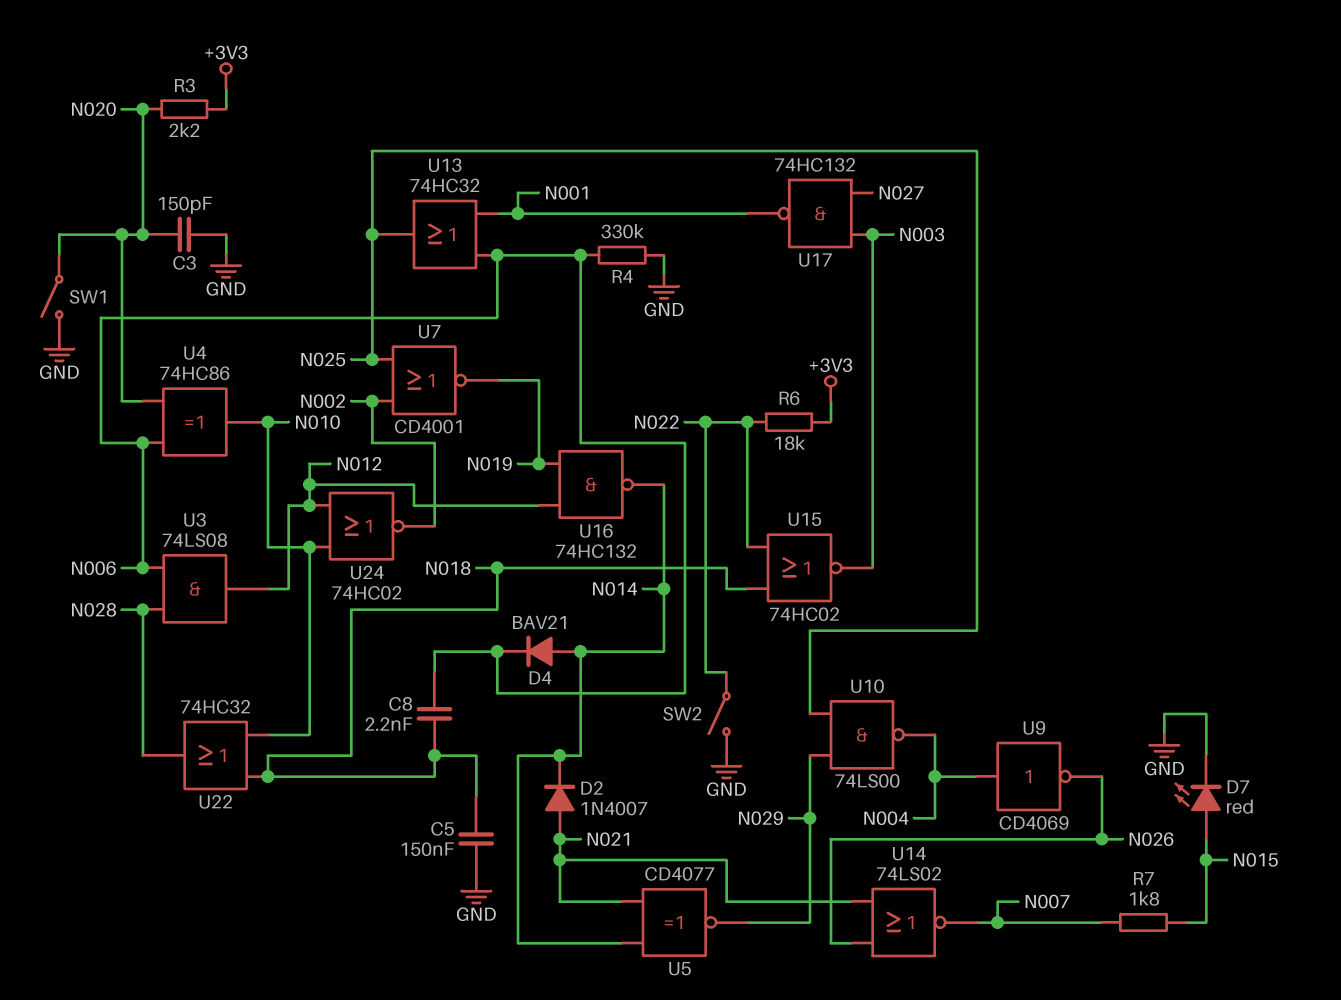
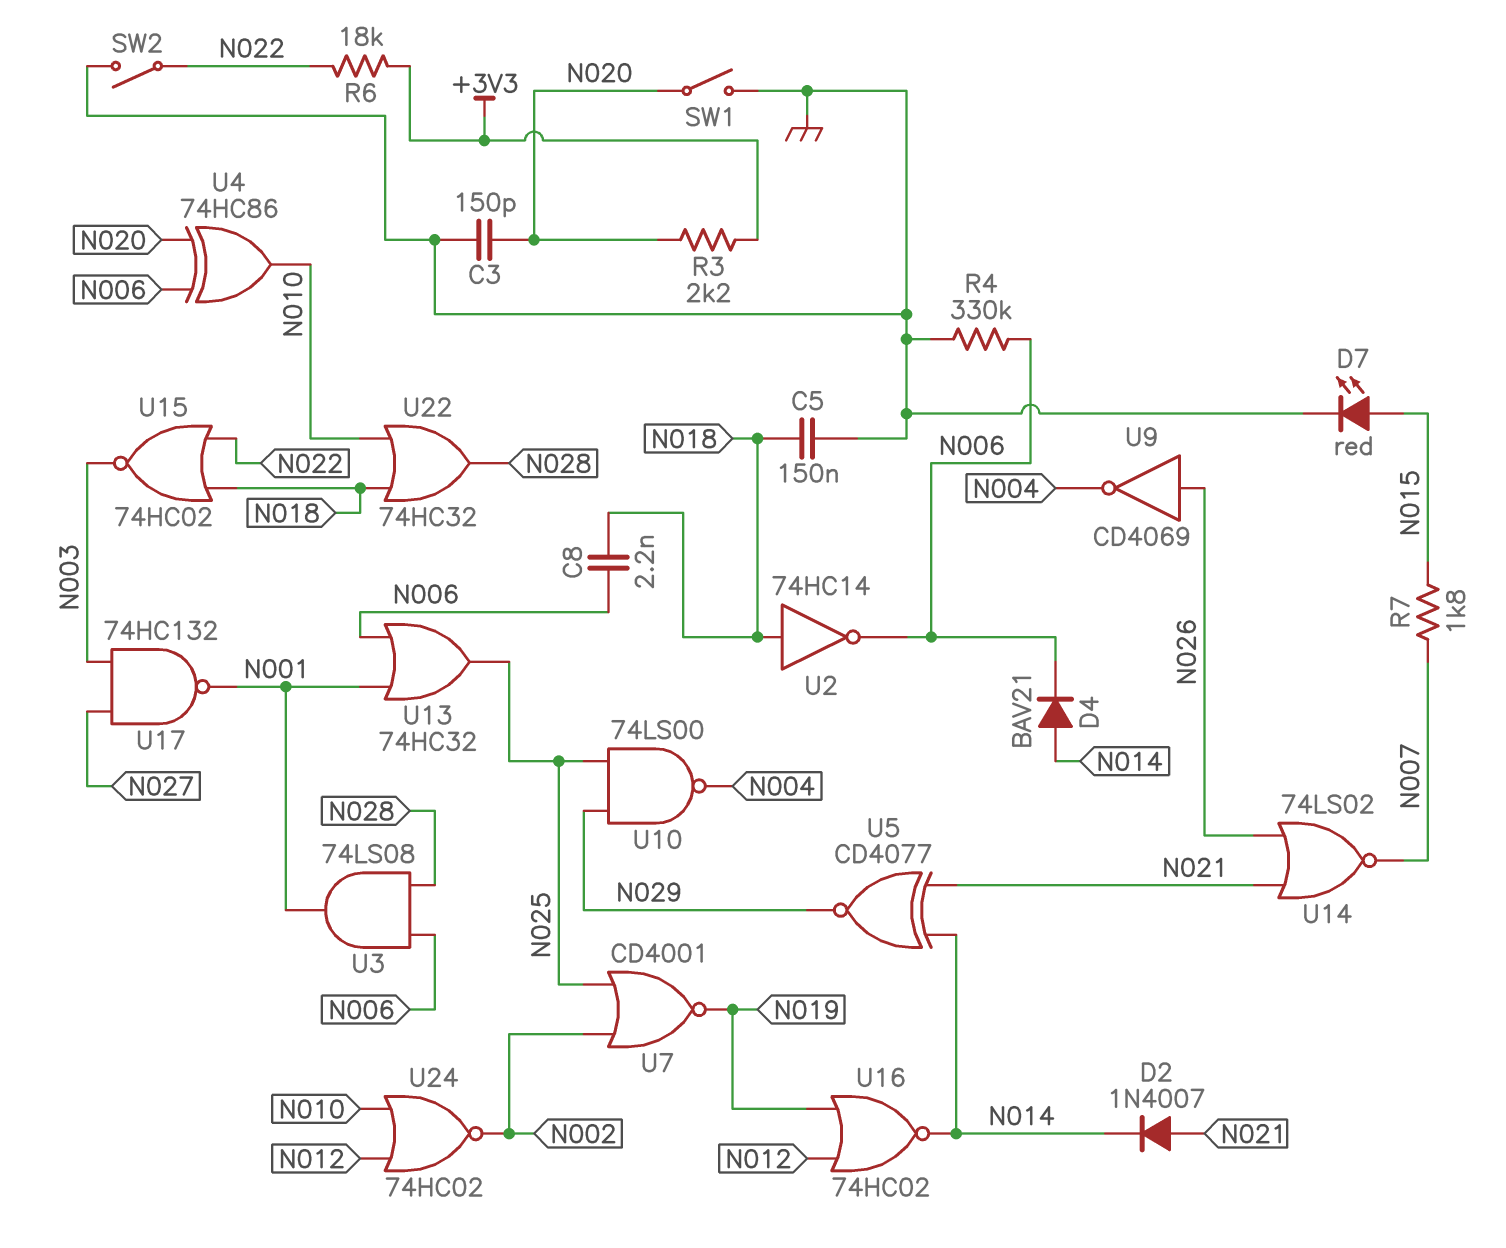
U2: none -> NOT 74HC14 (in N018, out N006)
U3: AND 74LS08 (in N006, in N028, out N012) -> AND 74LS08 (in N006, in N028, out N001)
U9: NOT CD4069 (in N004, out N026) -> NOT CD4069 (in N026, out N004)
U16: NAND 74HC132 (in N012, in N019, out N014) -> NOR 74HC02 (in N012, in N019, out N014)

